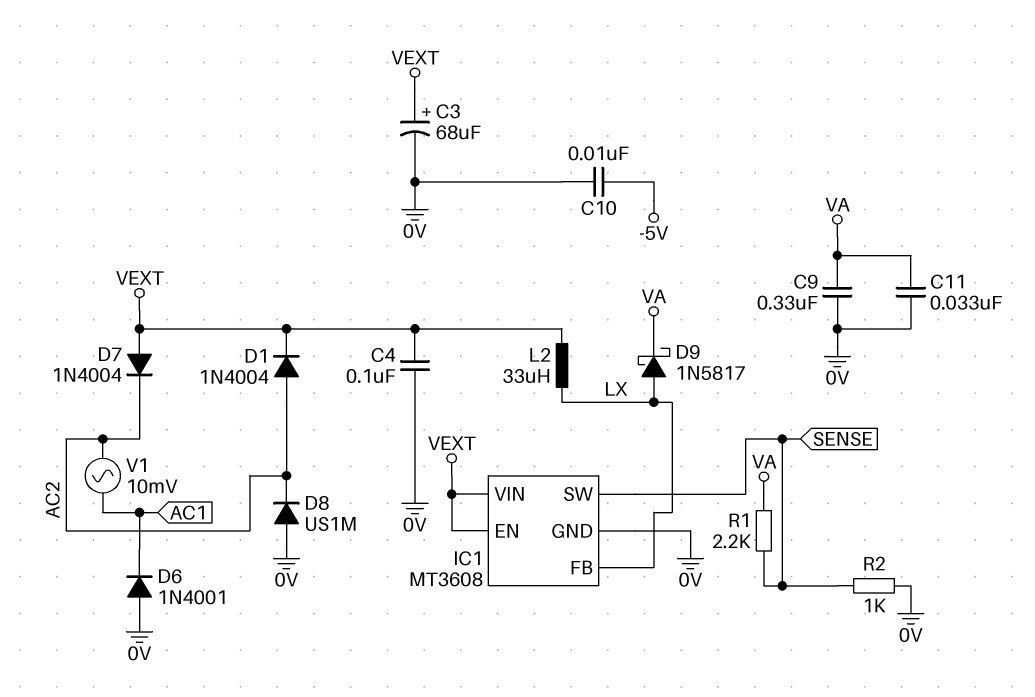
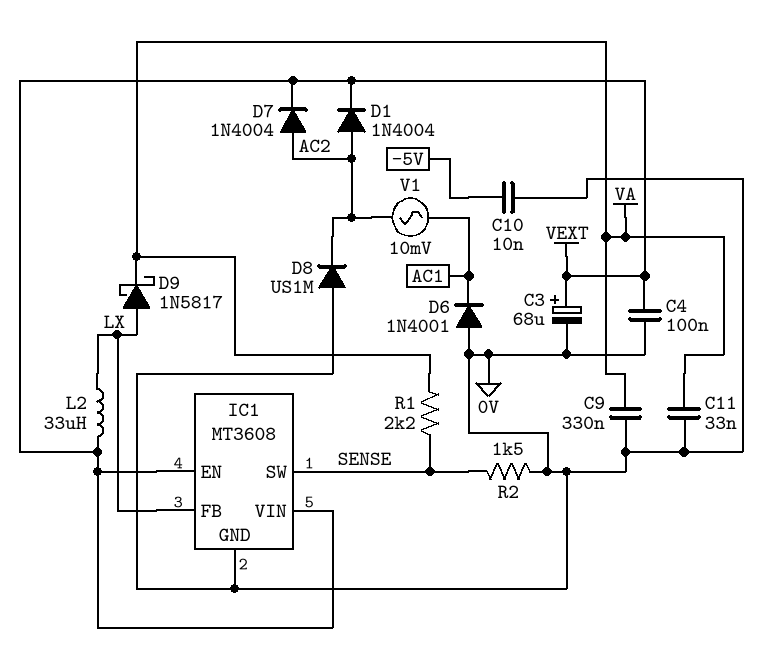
D7: diode 1N4004 (A VEXT, K AC2) -> diode 1N4004 (A AC2, K VEXT)
R2: 1k (0V, SENSE) -> 1.5k (0V, SENSE)

